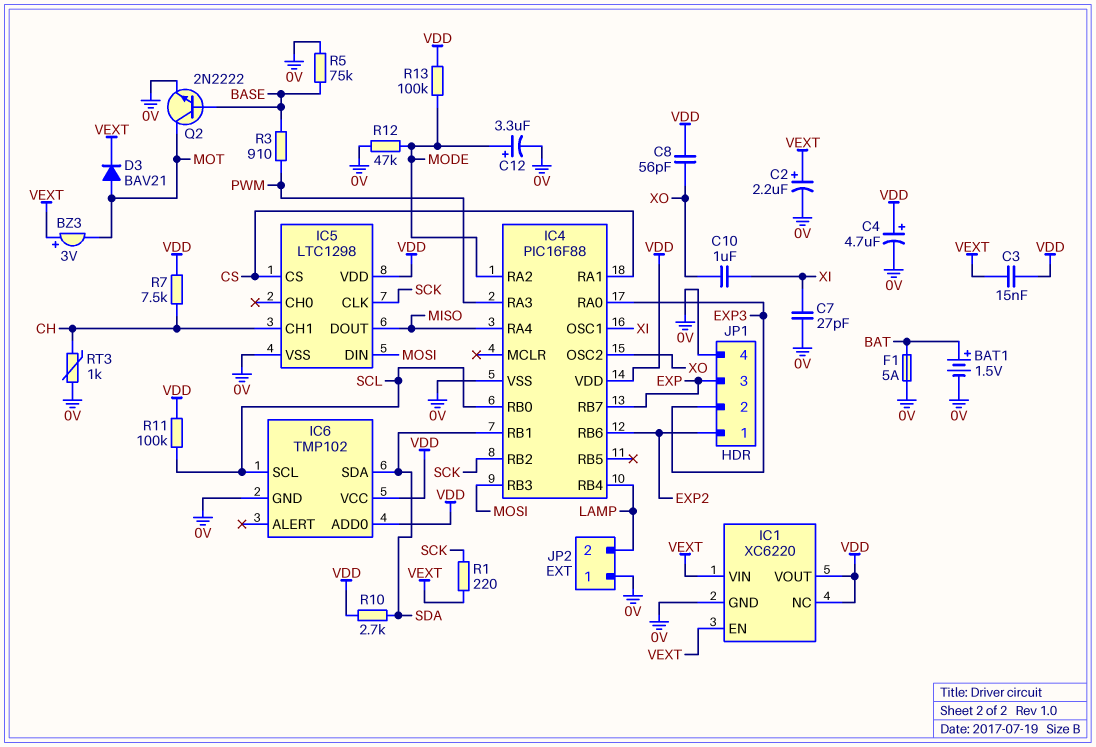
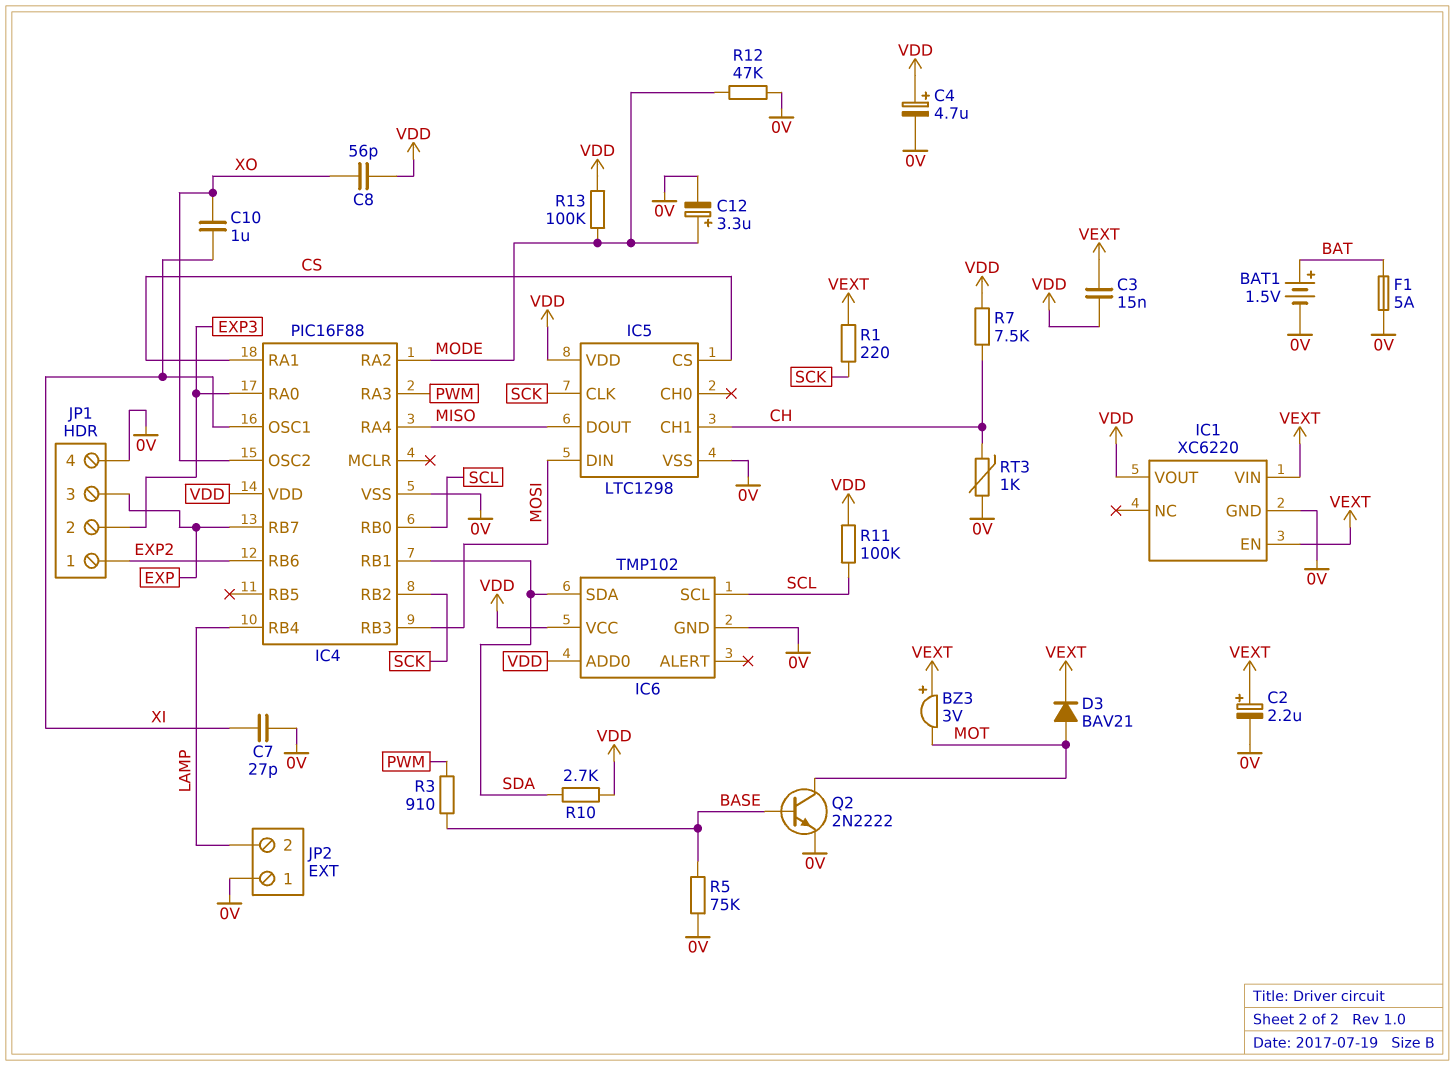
IC1 pin NC: VDD -> none

